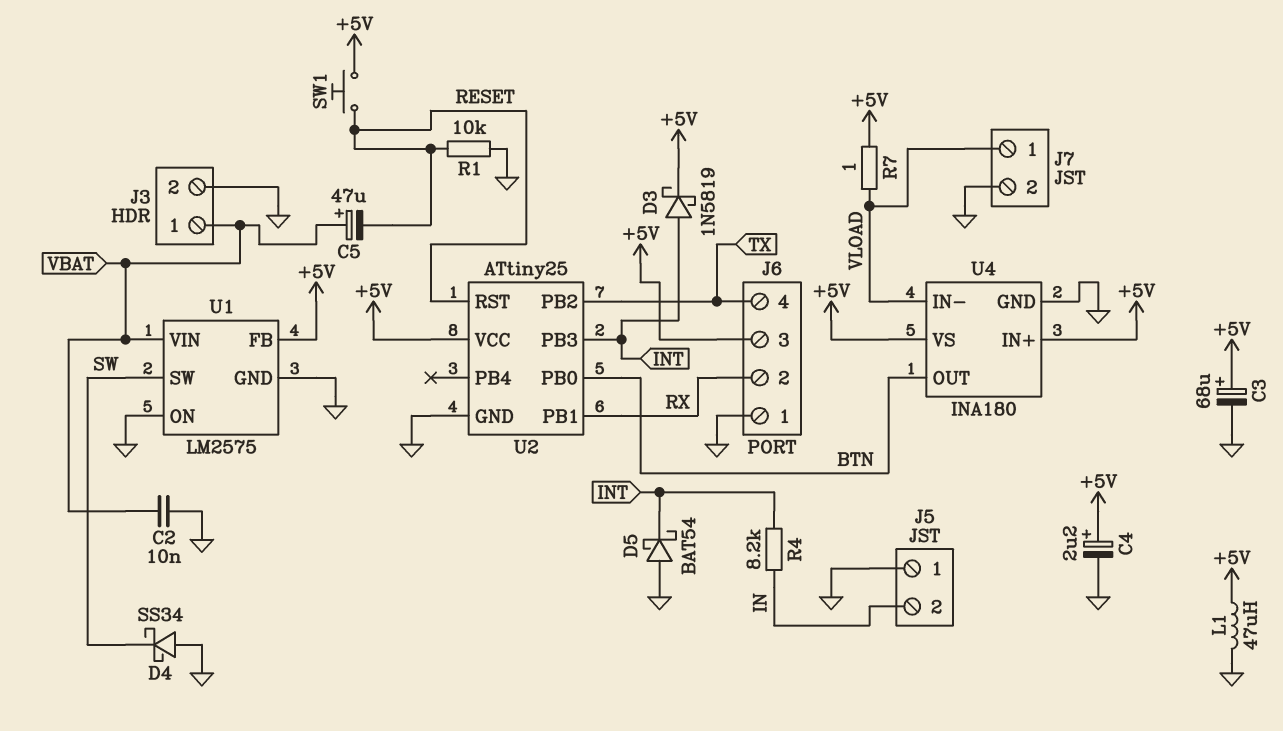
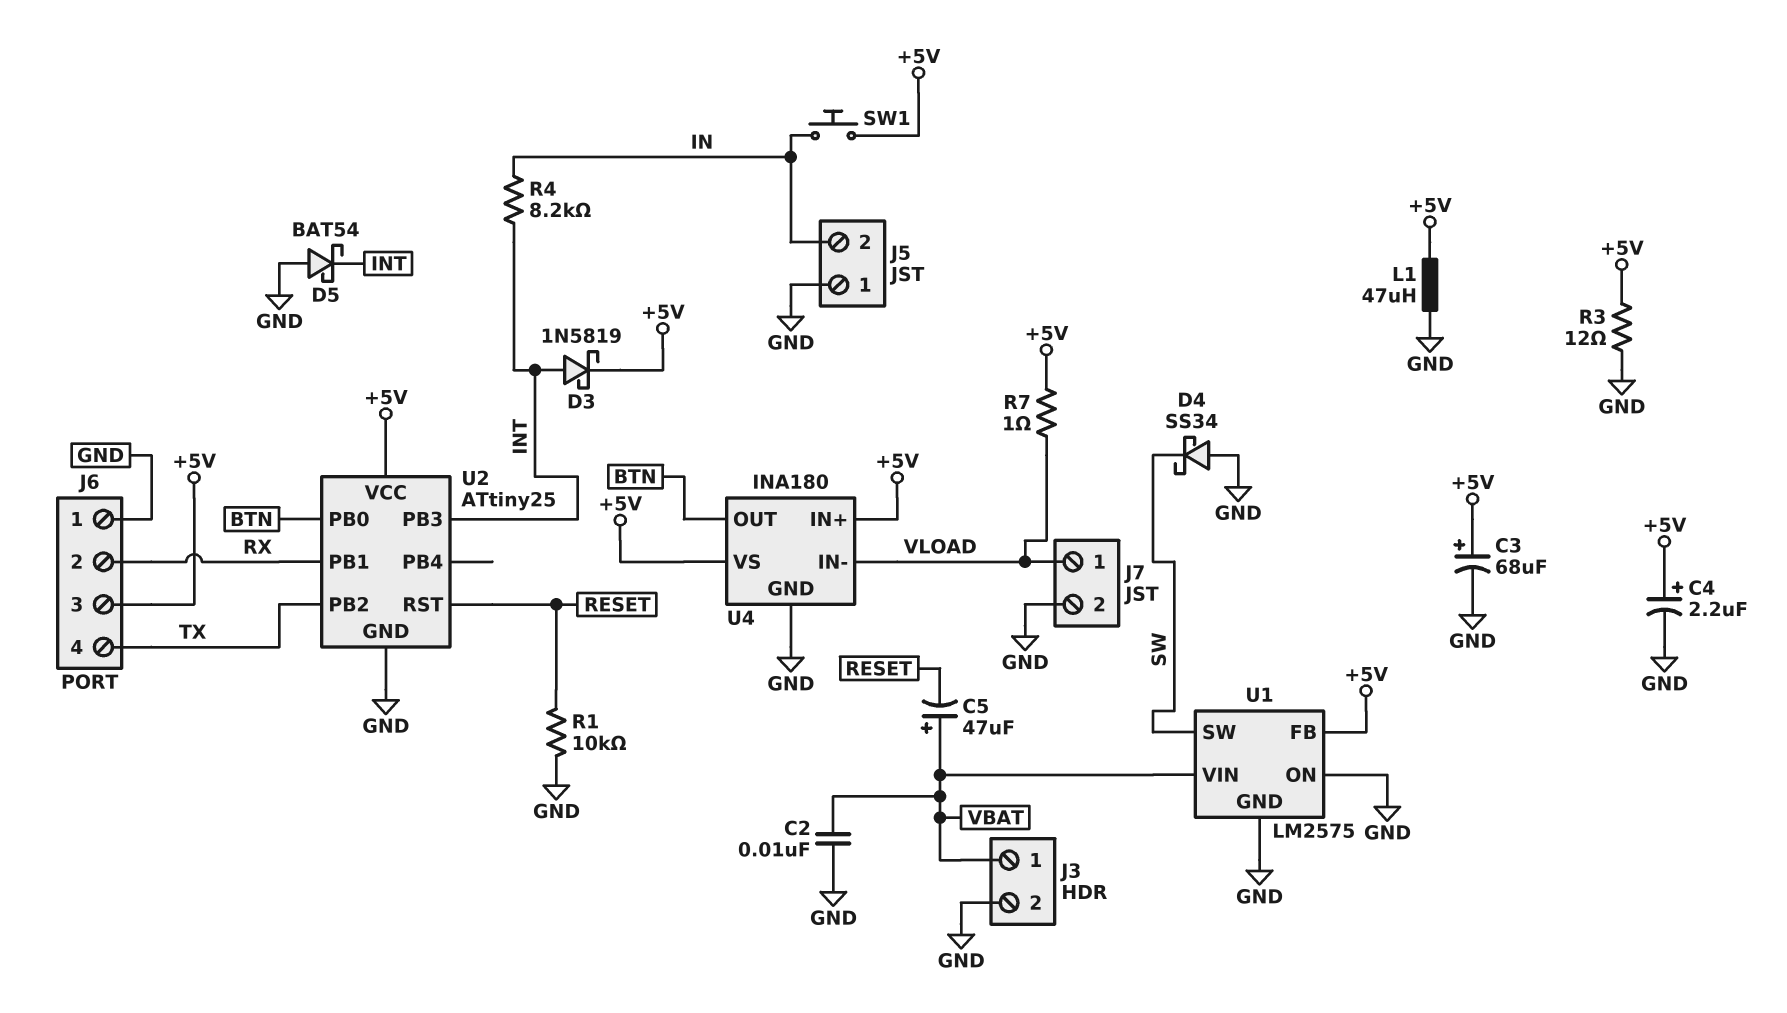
R3: none -> 12 (+5V, GND)
SW1: button (+5V, RESET) -> button (+5V, IN)

